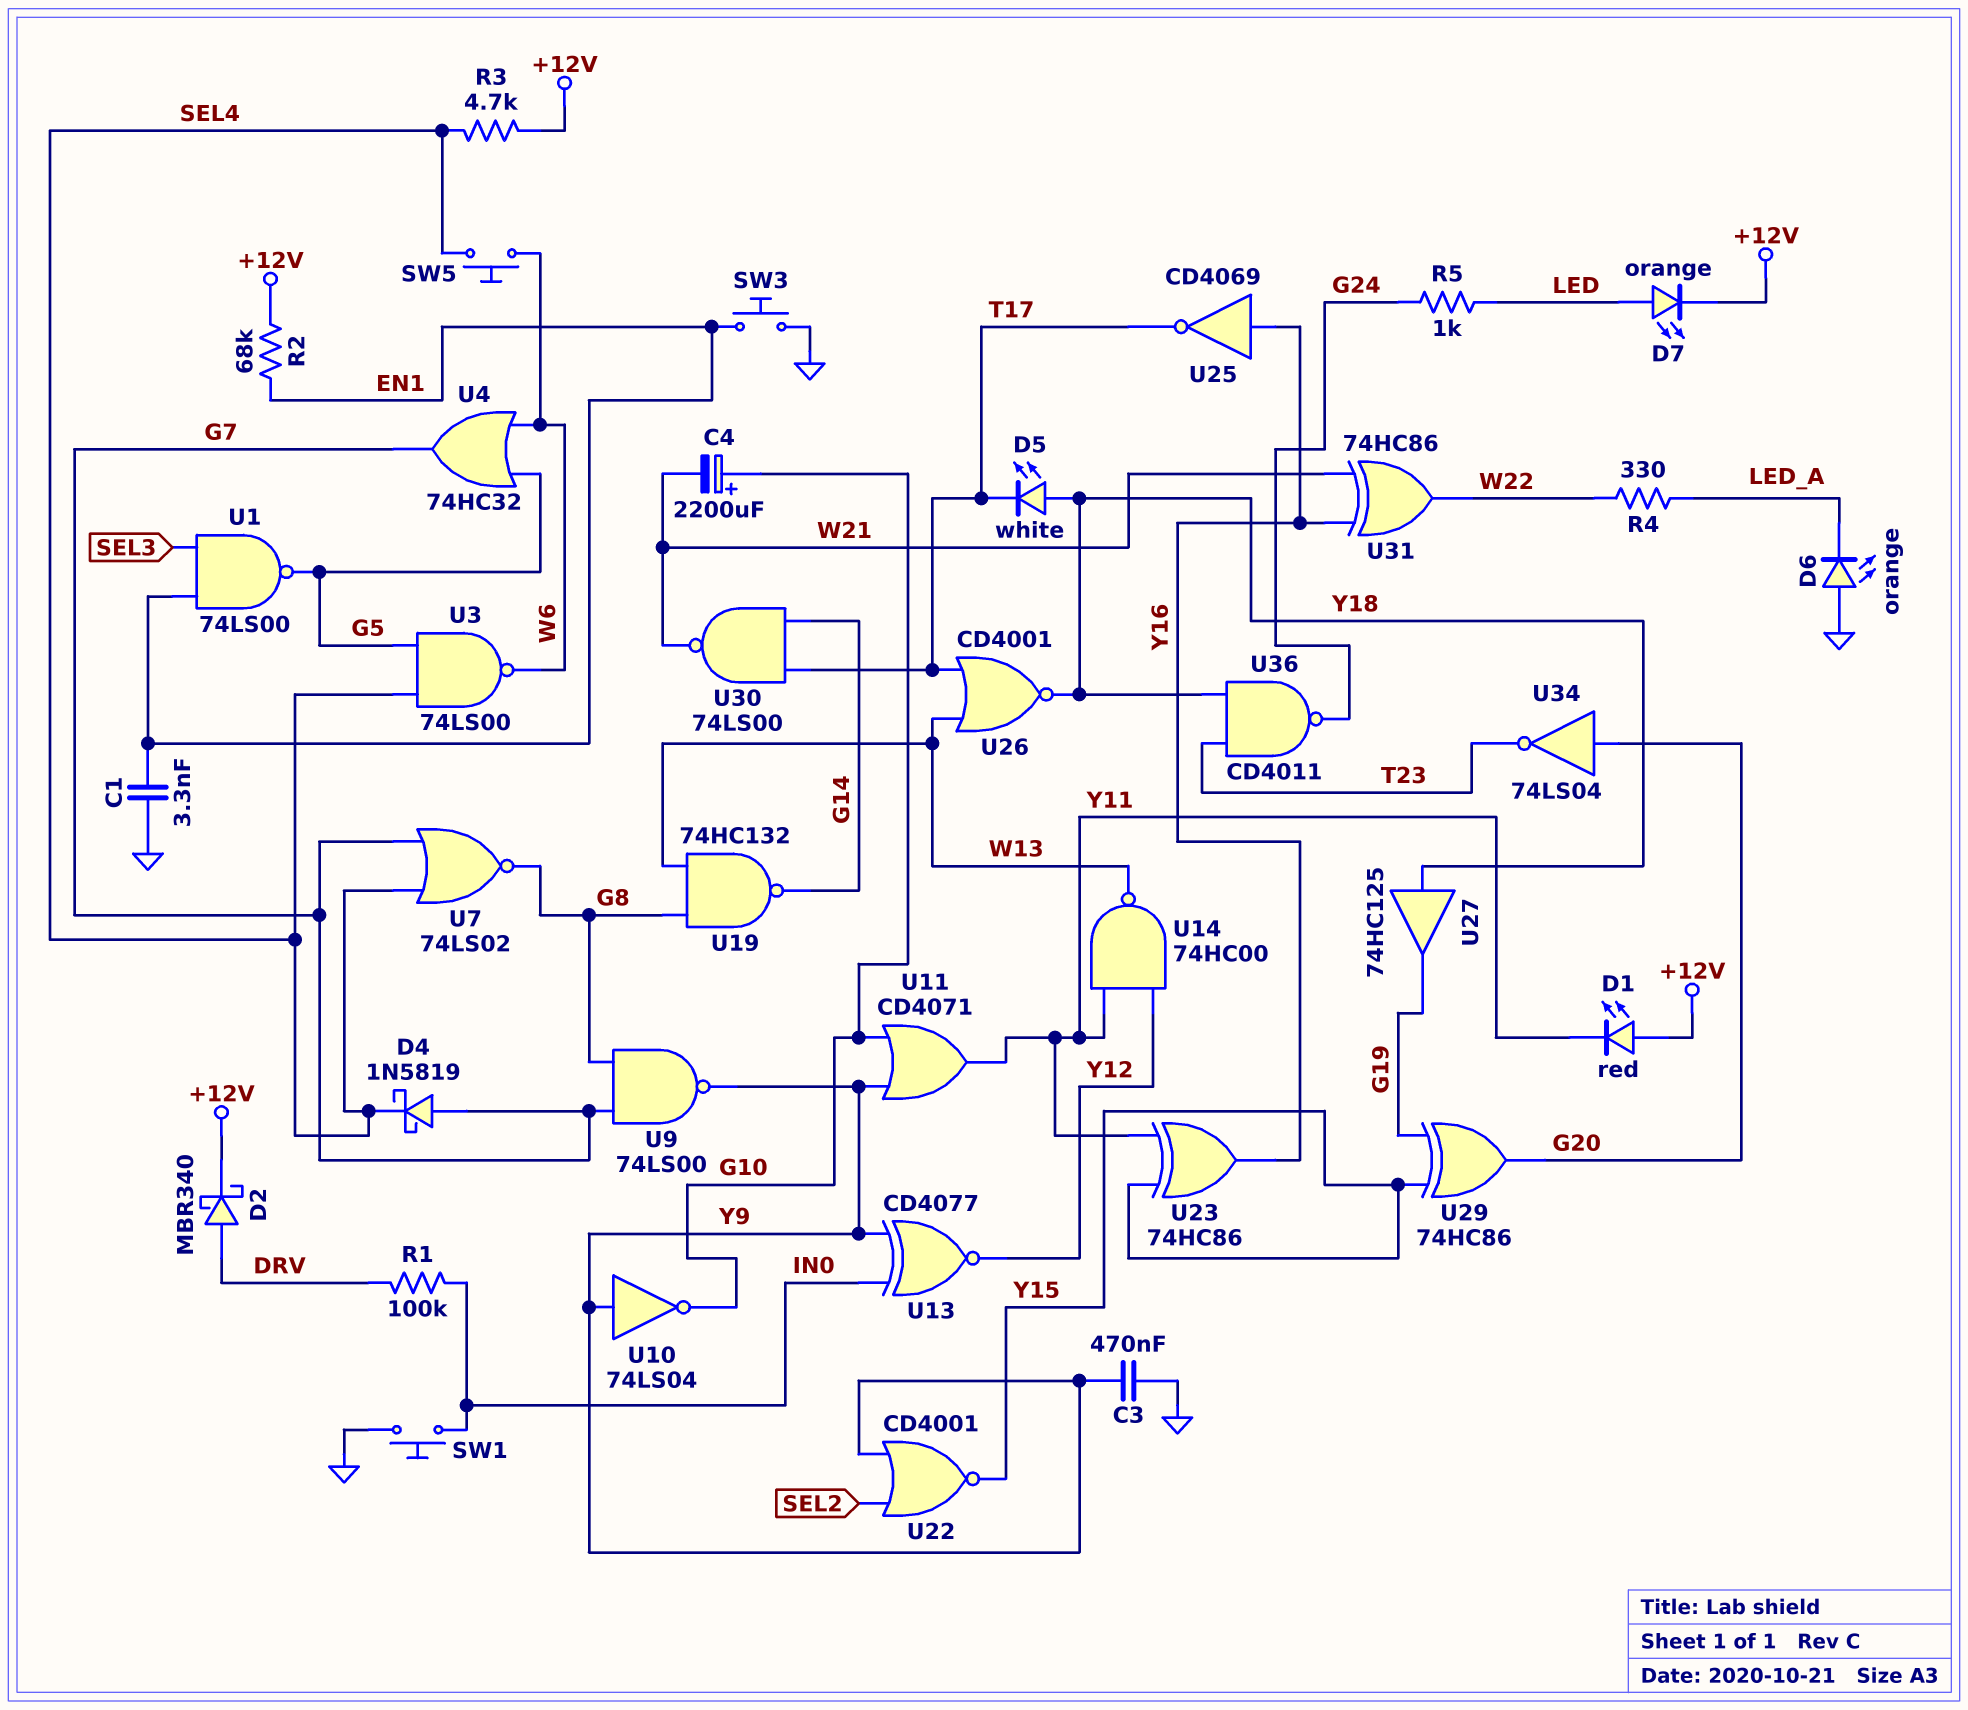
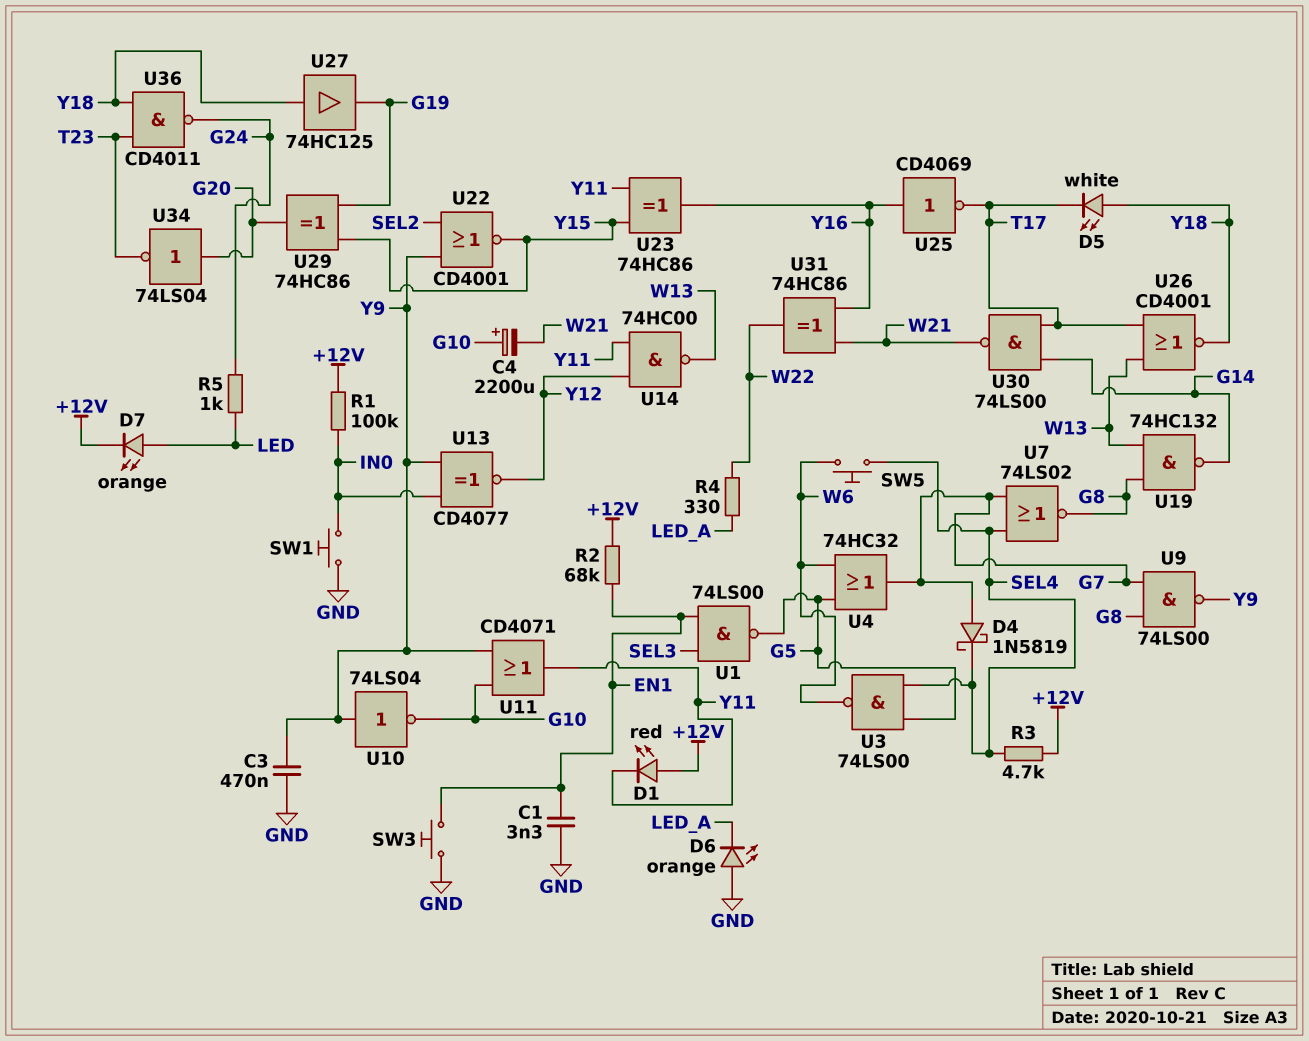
D2: schottky MBR340 (A DRV, K +12V) -> none
R1: 100k (DRV, IN0) -> 100k (+12V, IN0)

